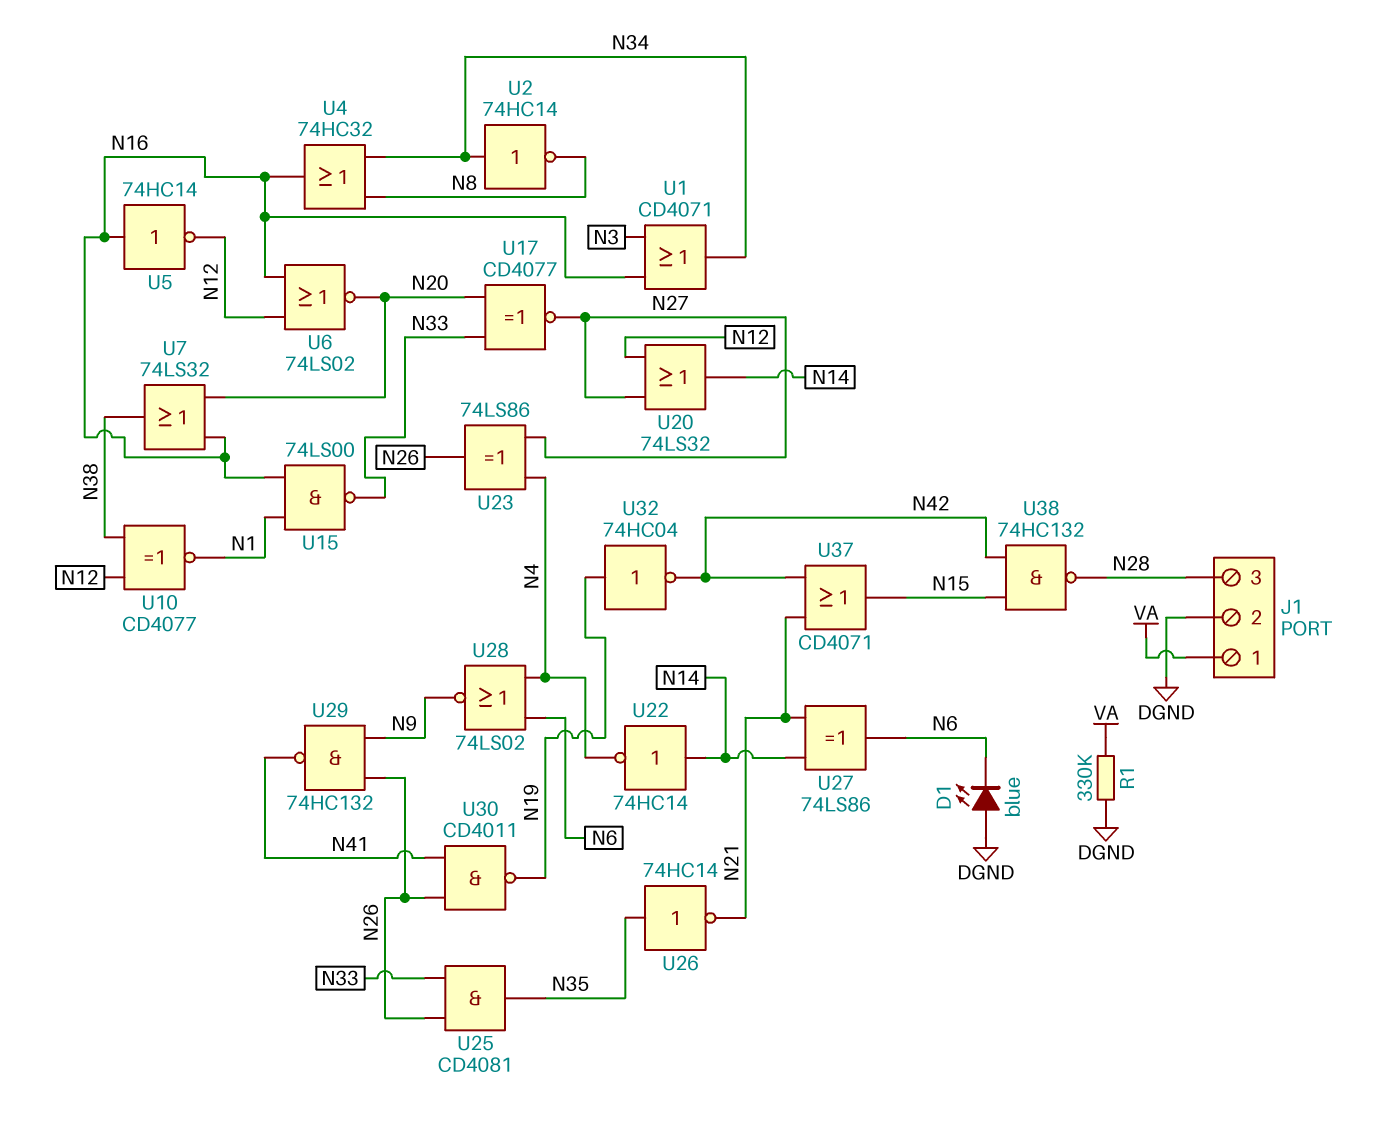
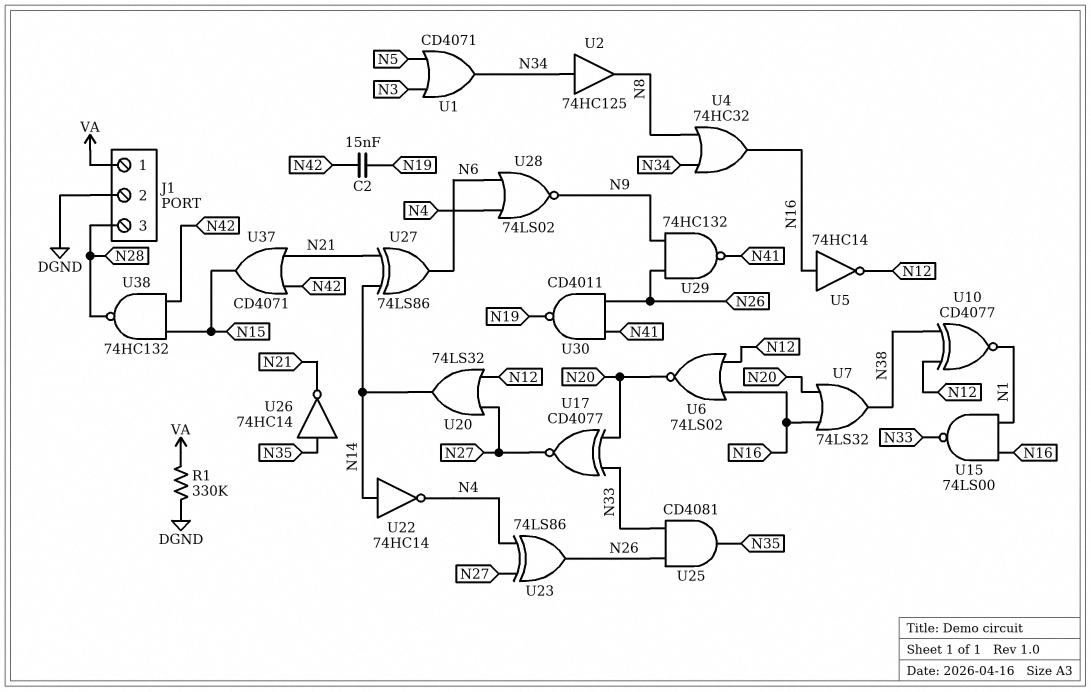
C2: none -> 15nF (N19, N42)
D1: LED blue (A DGND, K N6) -> none
U1: OR CD4071 (in N3, in N16, out N34) -> OR CD4071 (in N3, in N5, out N34)
U2: NOT 74HC14 (in N34, out N8) -> buffer 74HC125 (in N34, out N8)
U32: NOT 74HC04 (in N19, out N42) -> none

